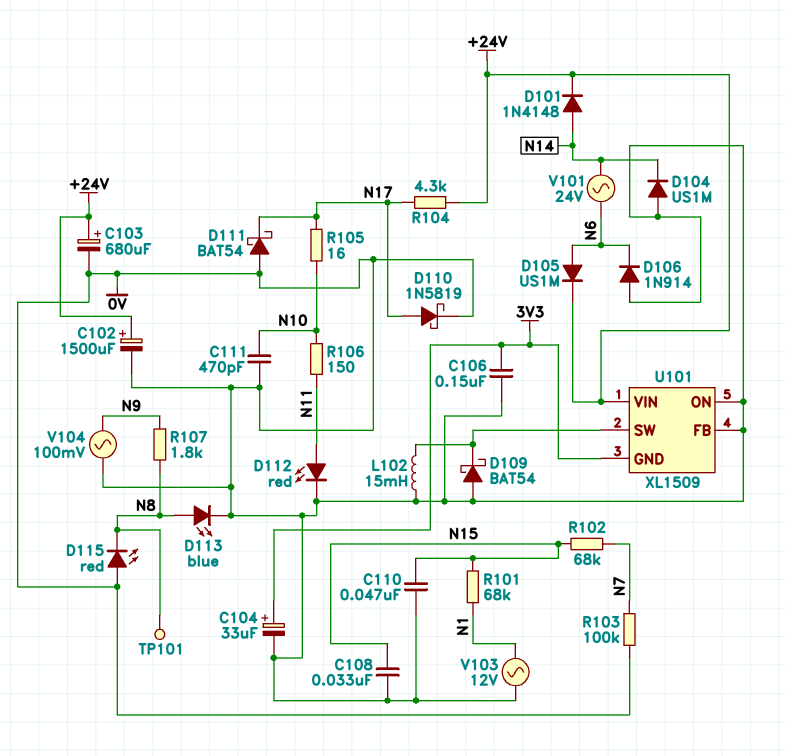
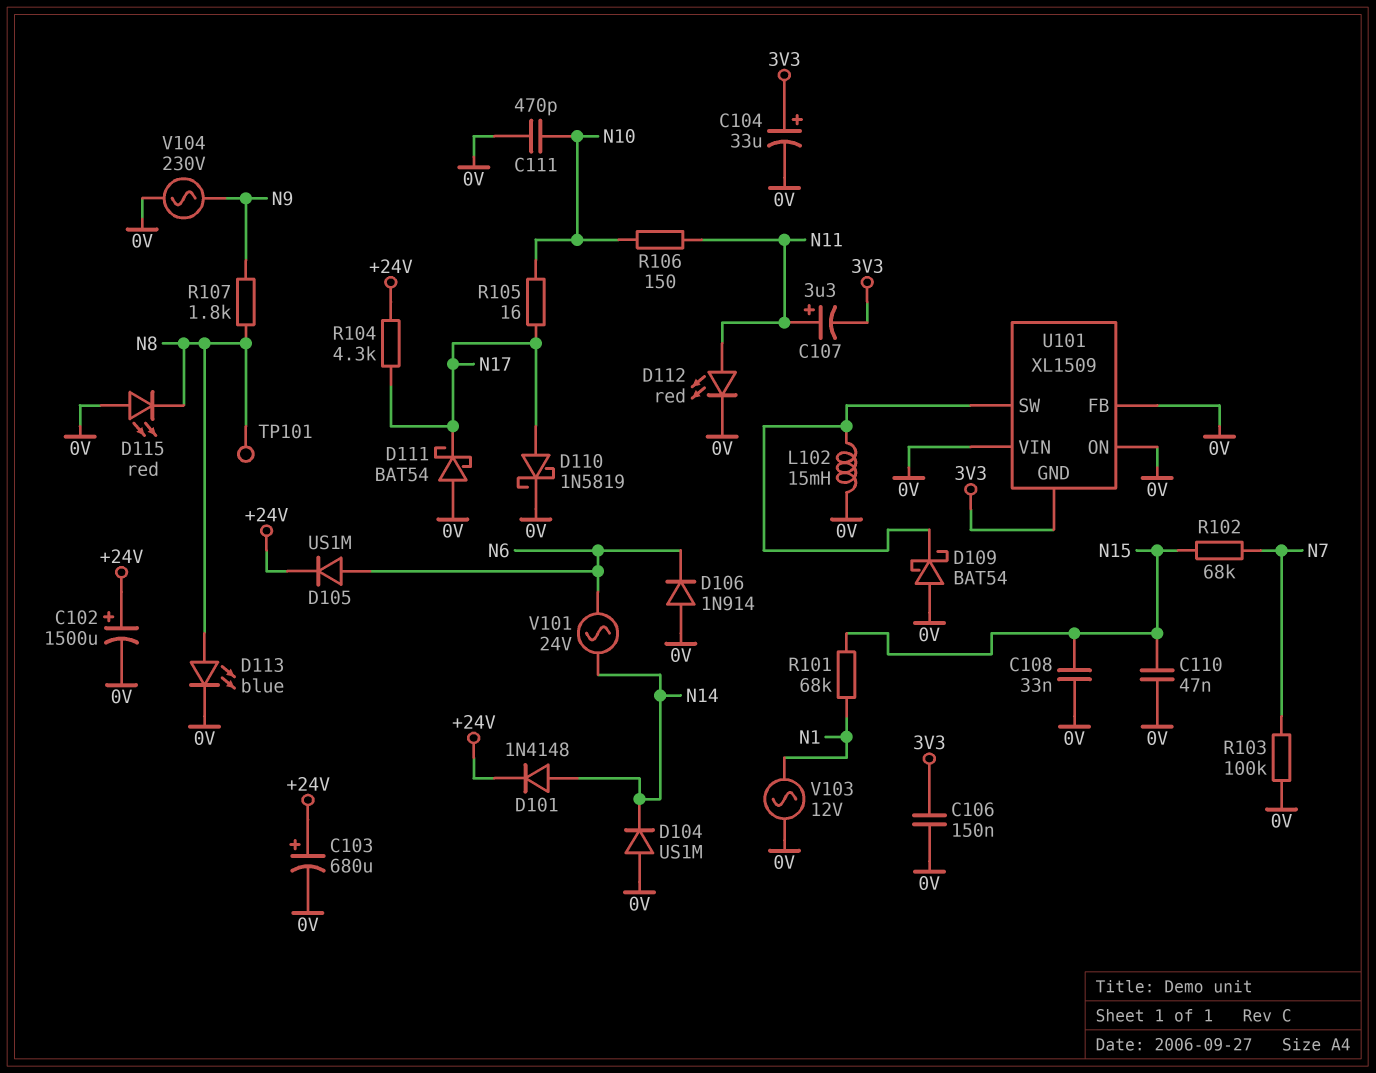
C107: none -> 3.3uF (plus N11, minus 3V3)
U101 pin VIN: +24V -> 0V
V104: AC 100mV (0V, N9) -> AC 230V (0V, N9)

